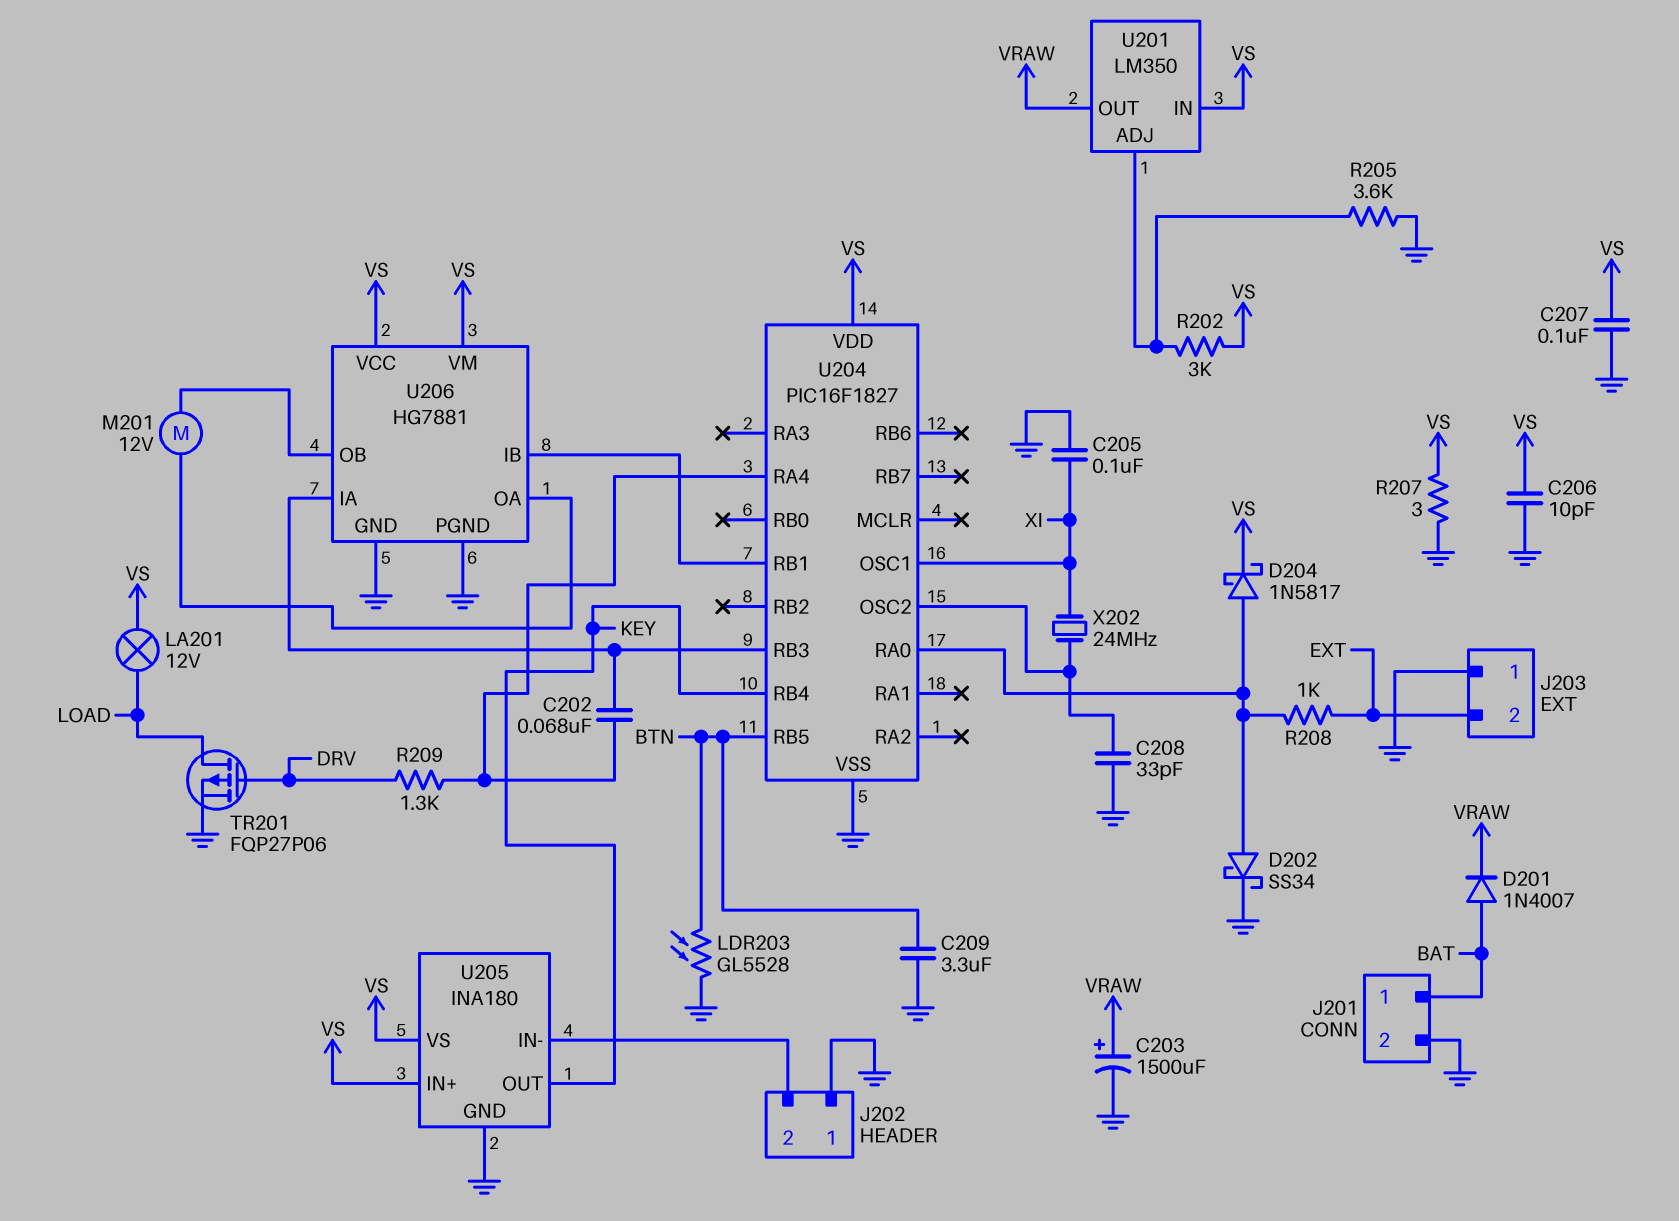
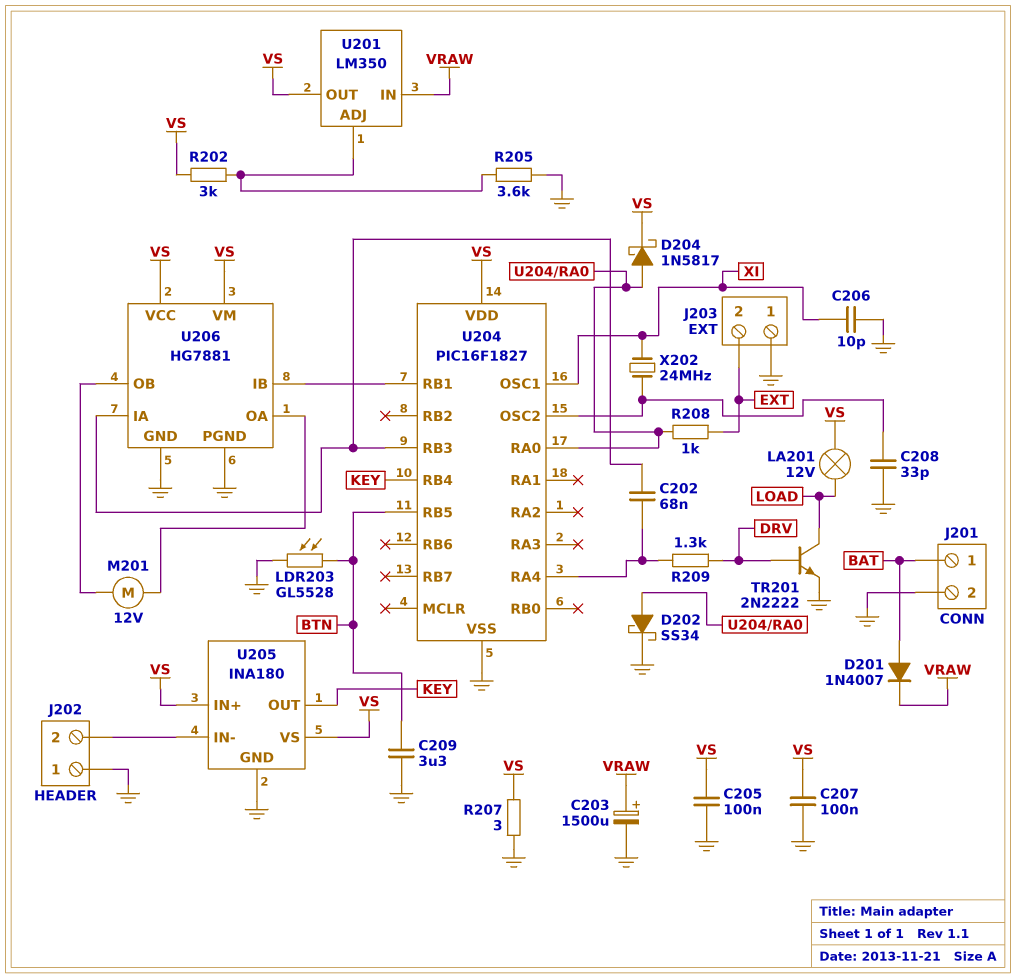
C205: 100nF (GND, XI) -> 100nF (GND, VS)
C206: 10pF (GND, VS) -> 10pF (GND, XI)
TR201: PMOS FQP27P06 (G DRV, D LOAD, S GND) -> NPN 2N2222 (B DRV, C LOAD, E GND)
U201 pin IN: VS -> VRAW
U201 pin OUT: VRAW -> VS

